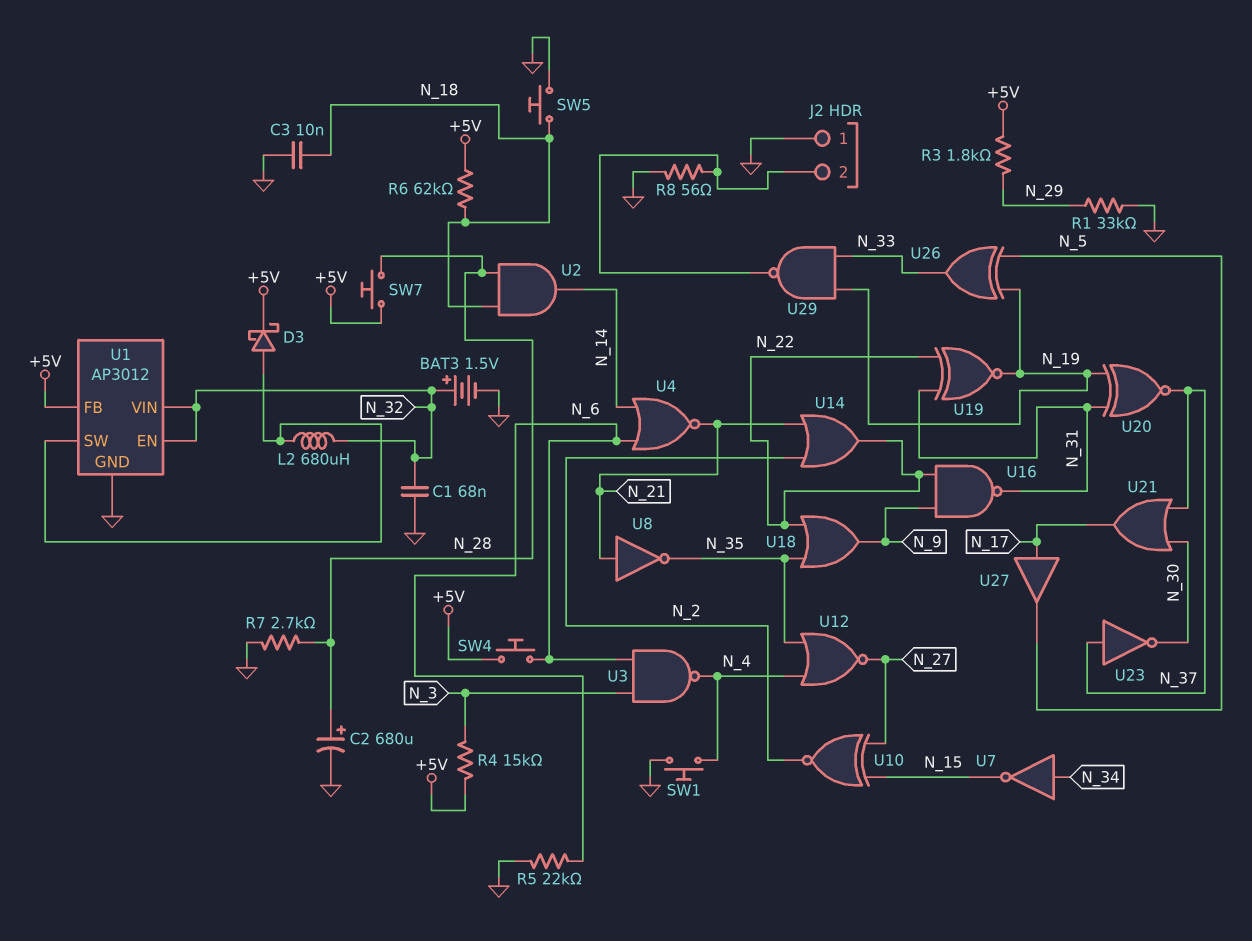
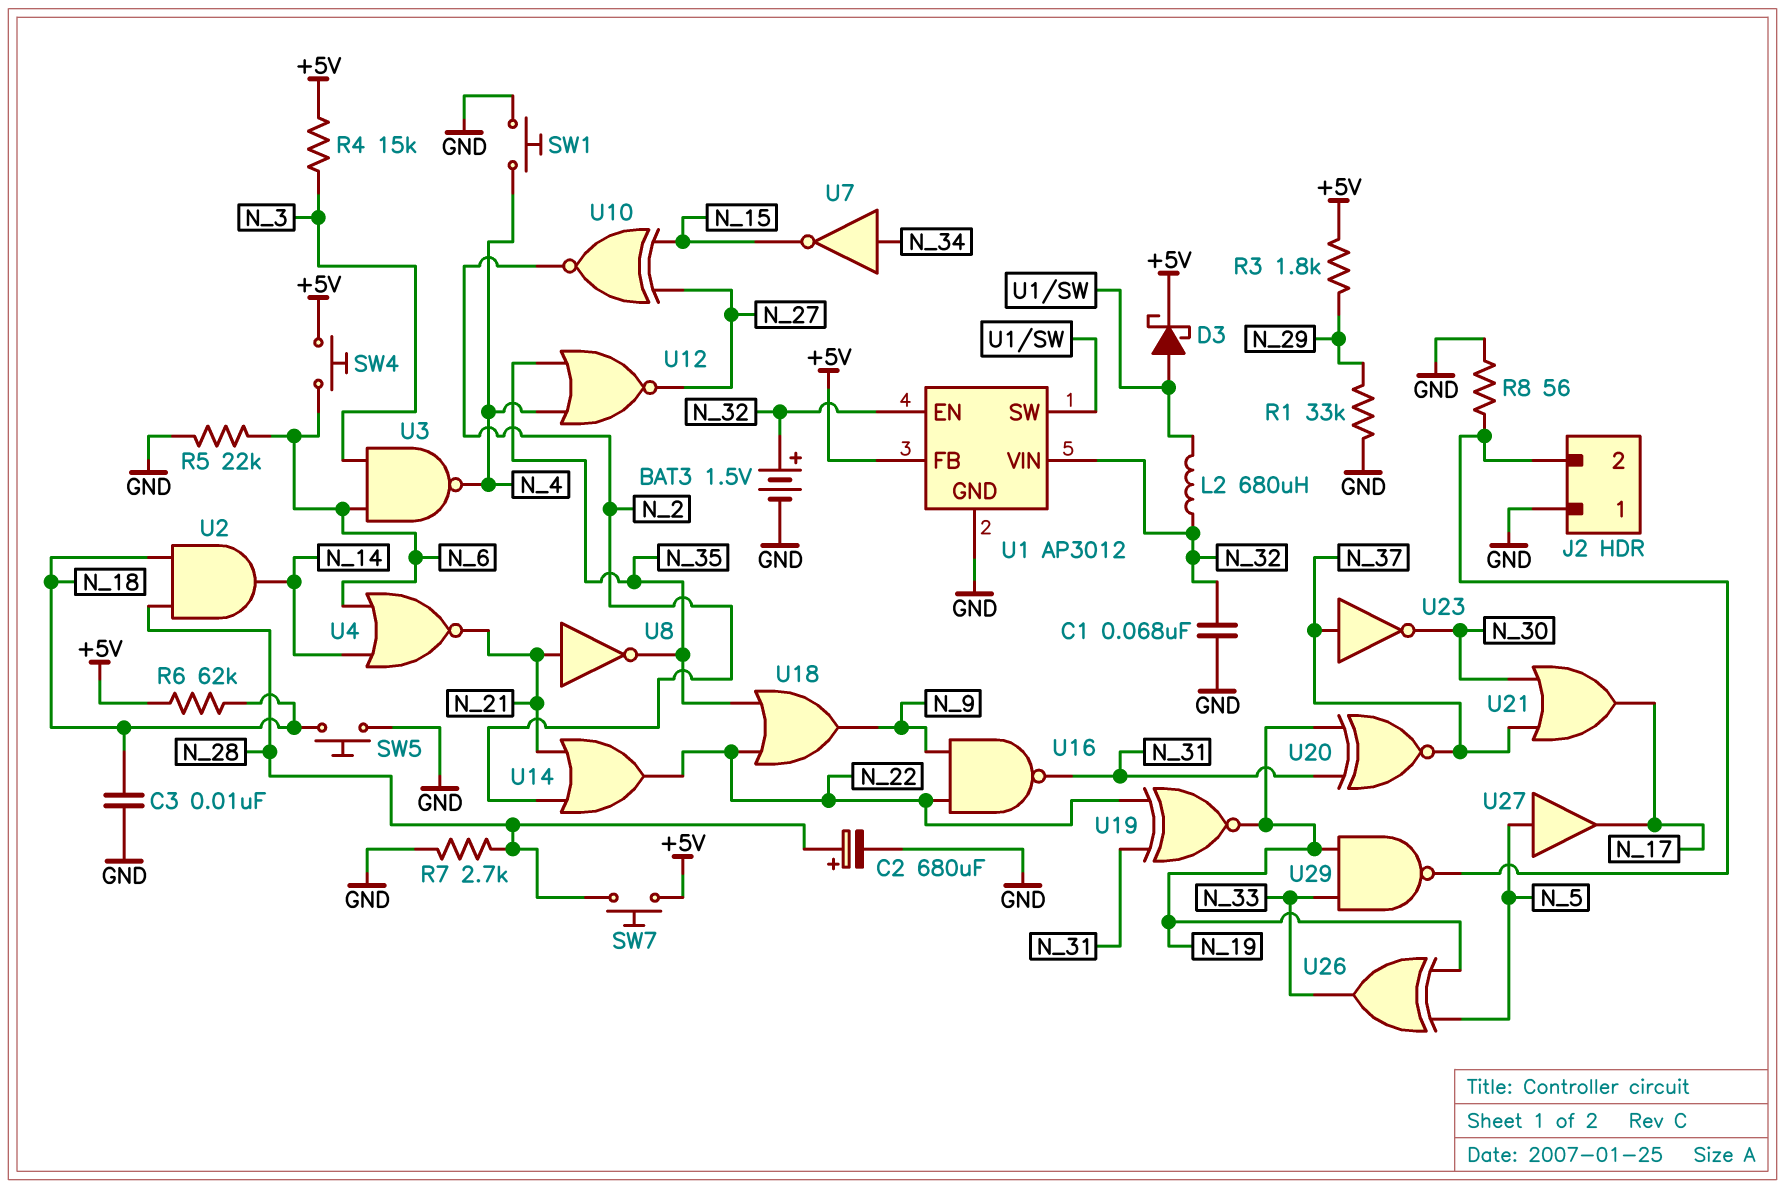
U27: buffer (in N_17, out N_5) -> buffer (in N_5, out N_17)

